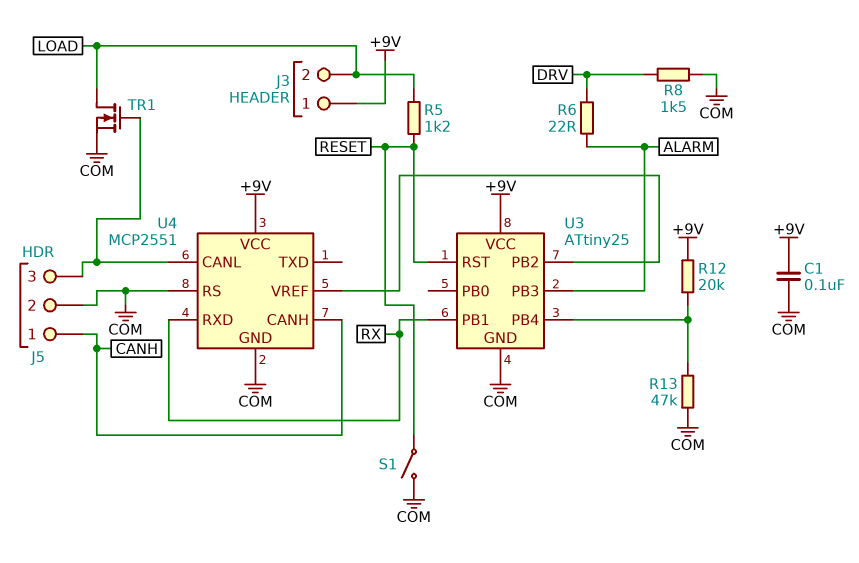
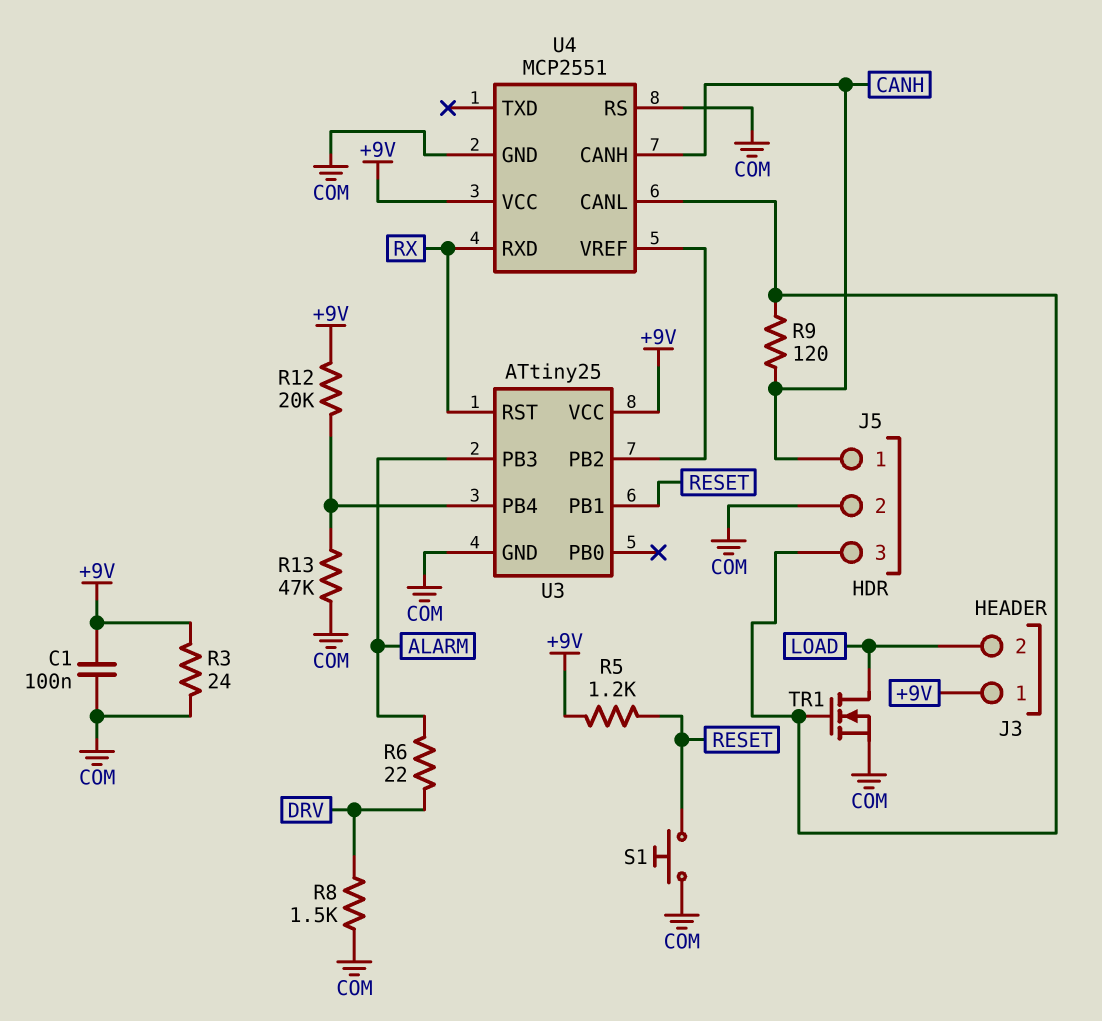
R3: none -> 24 (+9V, COM)
R5: 1.2k (LOAD, RESET) -> 1.2k (+9V, RESET)
R9: none -> 120 (CANH, J5/3)
S1: switch (COM, RESET) -> button (COM, RESET)
U3 pin PB1: RX -> RESET
U3 pin RST: RESET -> RX

